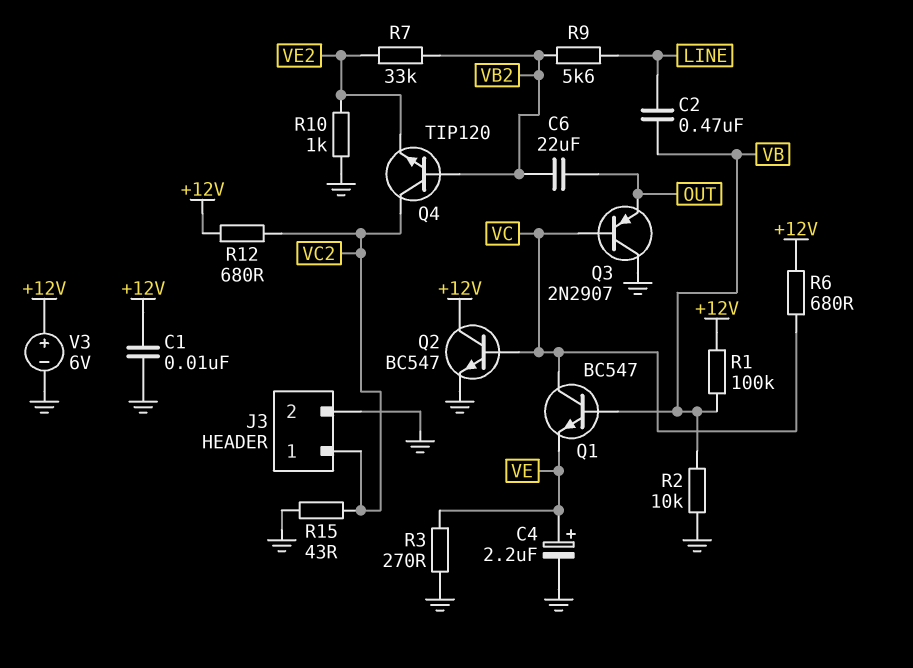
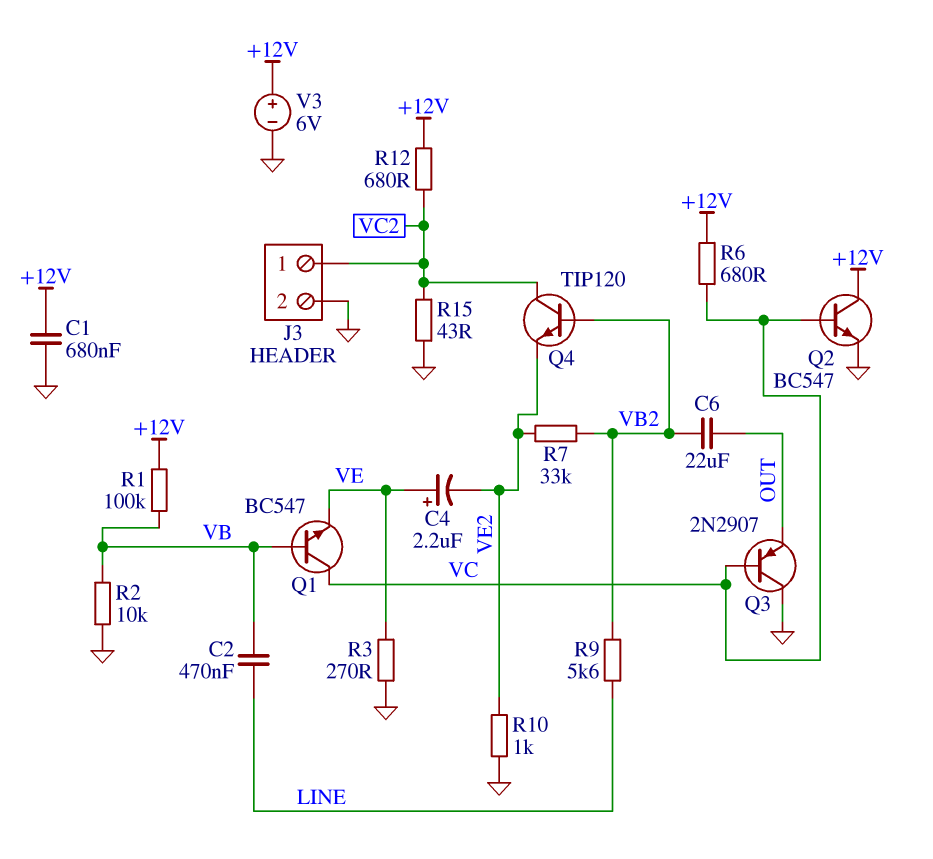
C1: 10nF (+12V, GND) -> 680nF (+12V, GND)
C4: 2.2uF (plus VE, minus GND) -> 2.2uF (plus VE, minus VE2)

